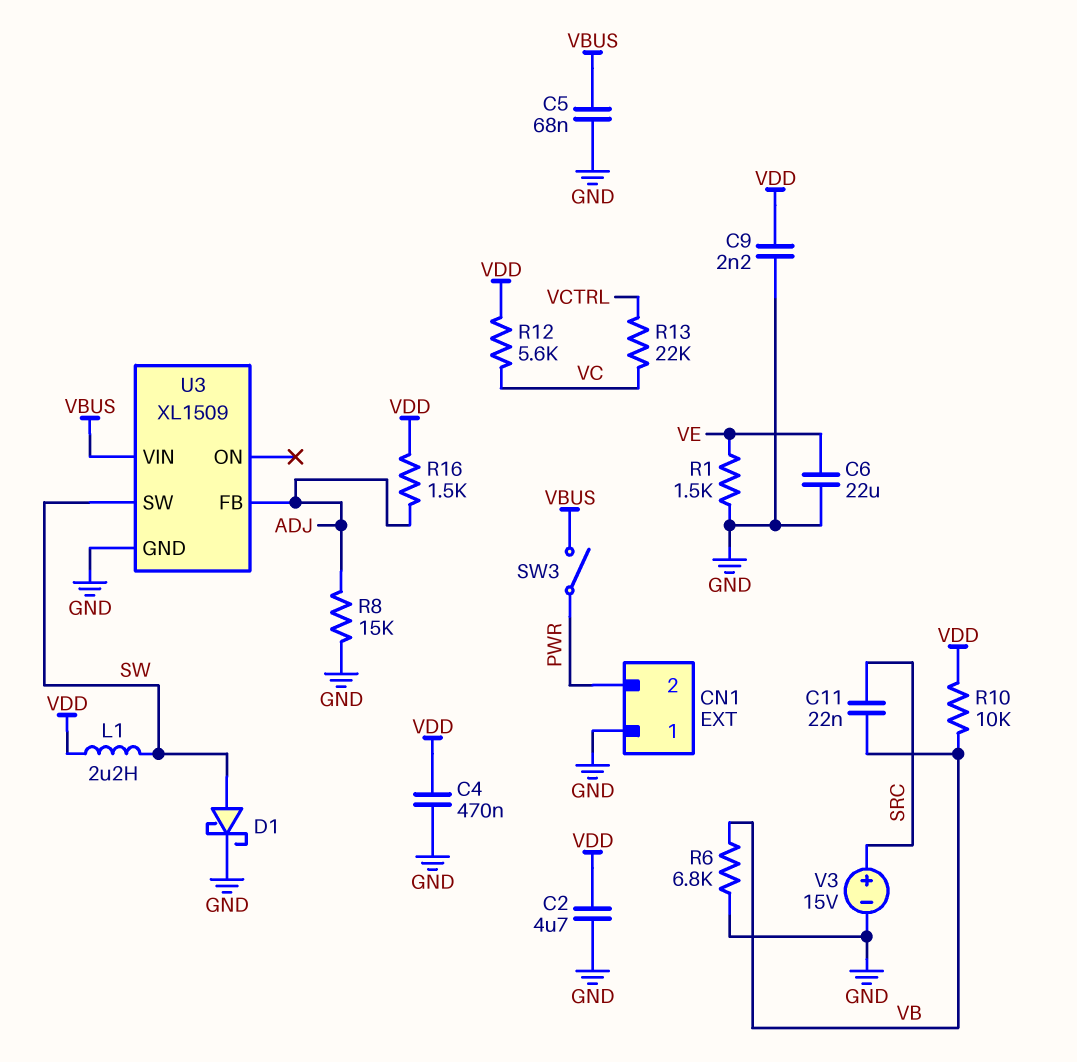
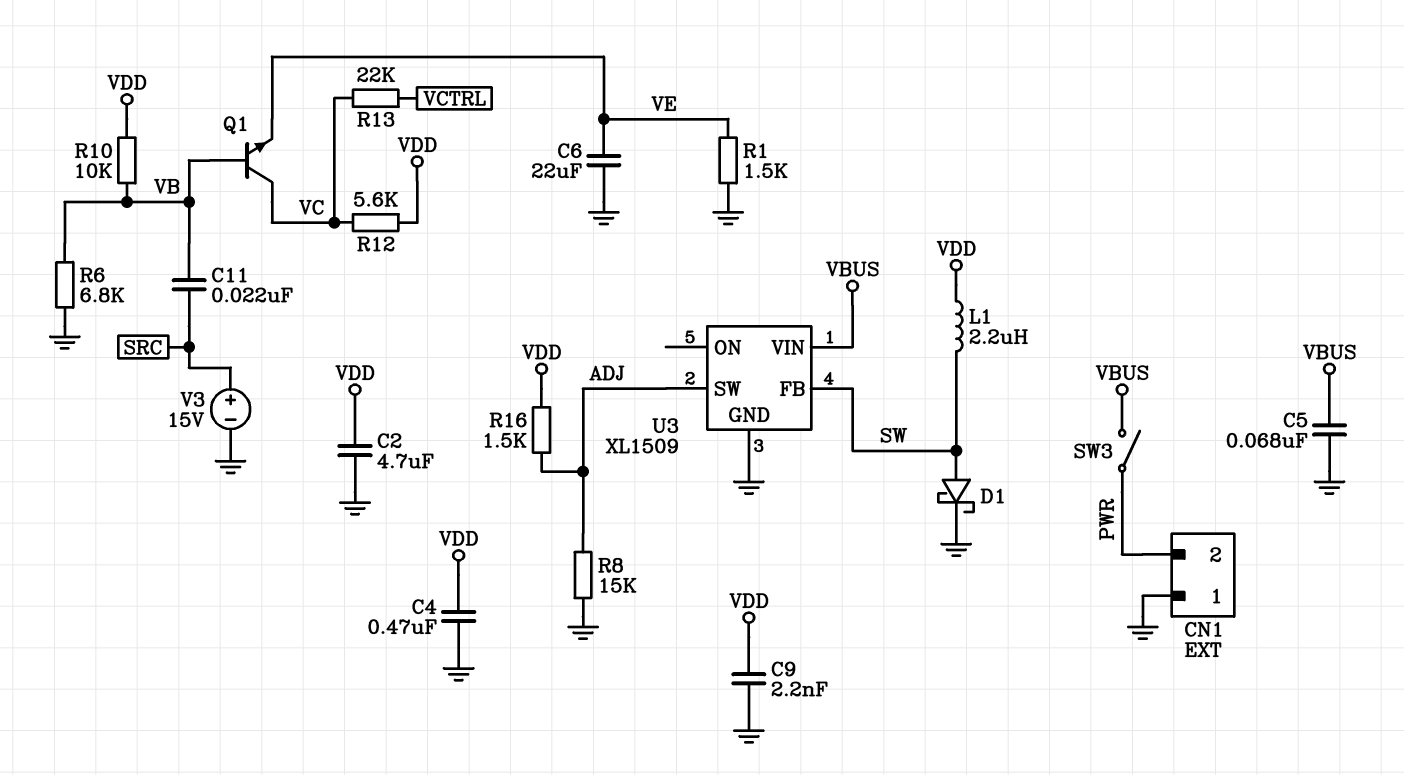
Q1: none -> NPN (B VB, C VC, E VE)
U3 pin FB: ADJ -> SW
U3 pin SW: SW -> ADJ

